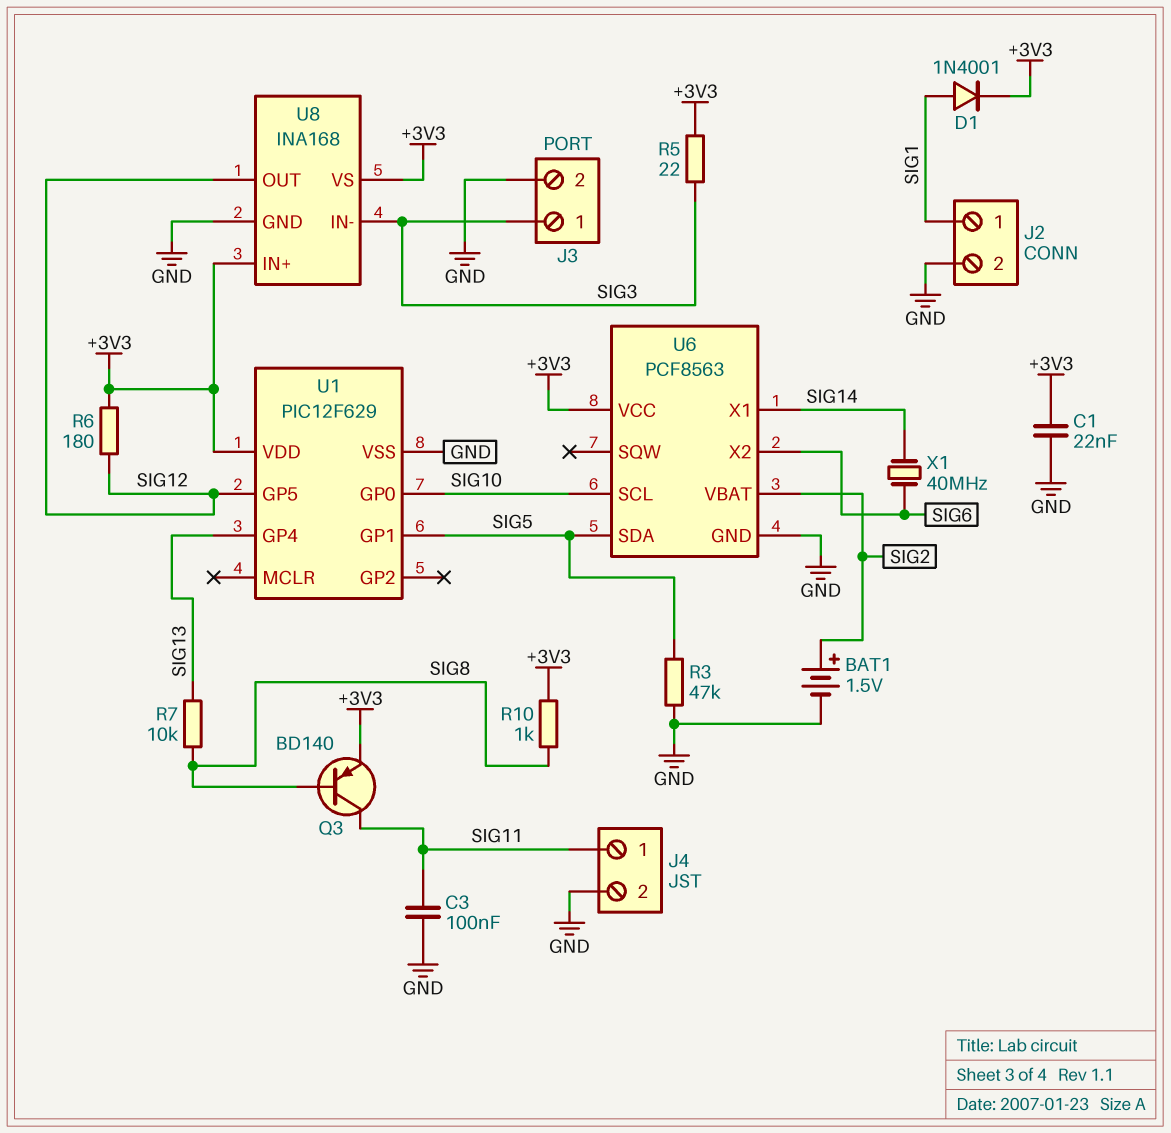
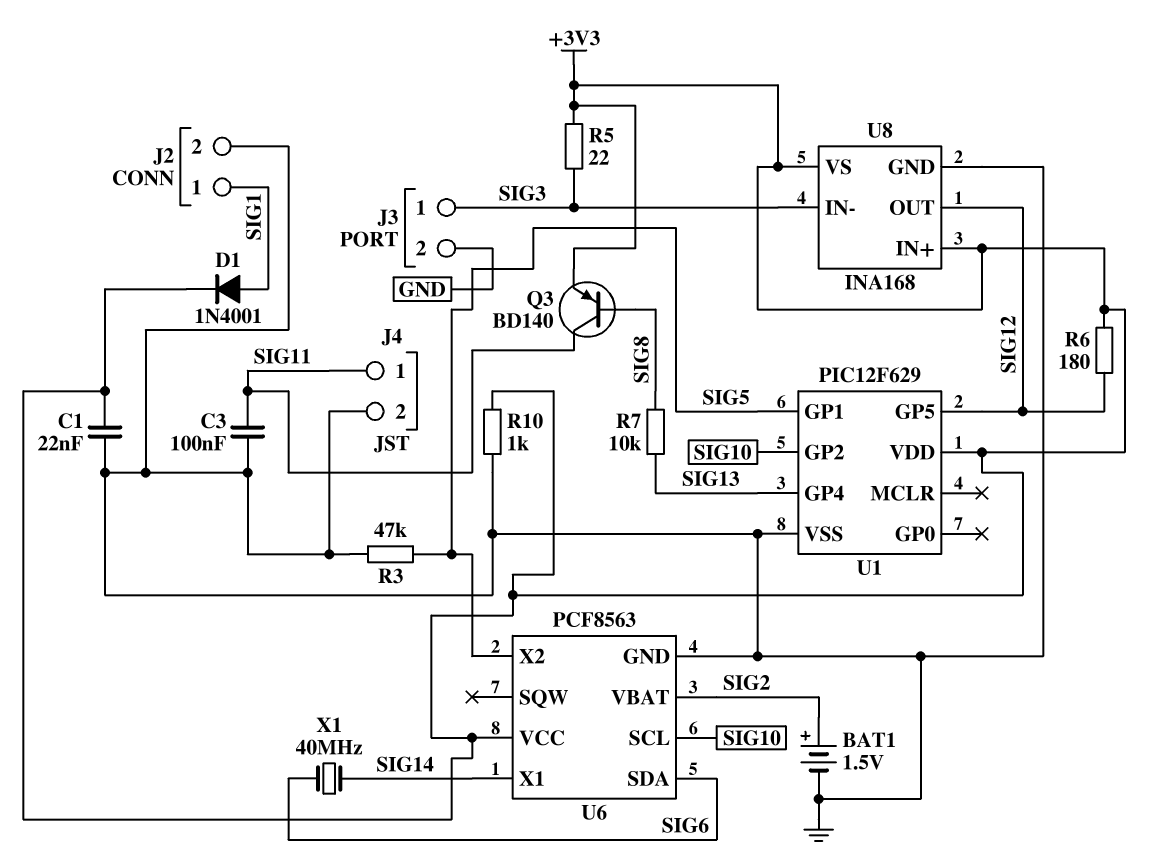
R10: 1k (+3V3, SIG8) -> 1k (+3V3, GND)
U1 pin GP0: SIG10 -> none
U1 pin GP2: none -> SIG10
U6 pin SDA: SIG5 -> SIG6
U6 pin X2: SIG6 -> SIG5

